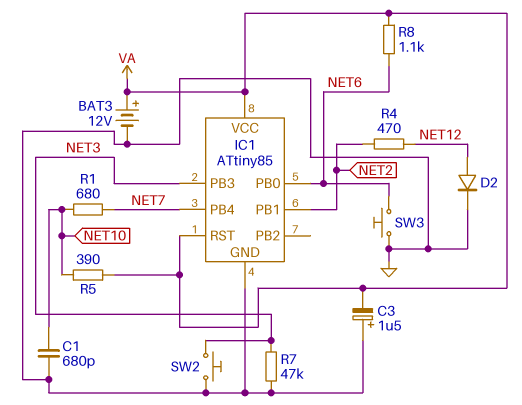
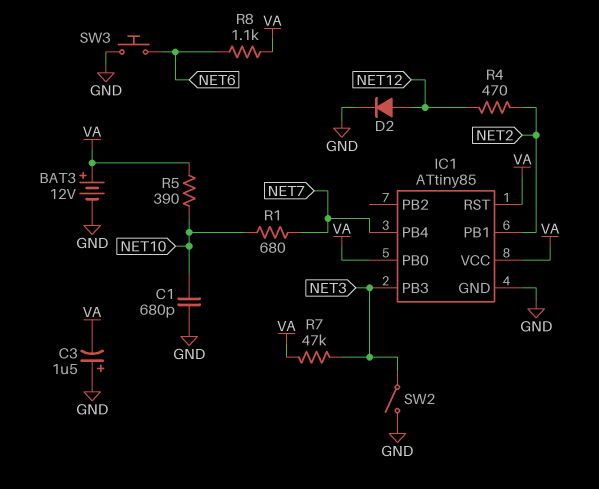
IC1 pin PB0: NET6 -> VA
R7: 47k (GND, NET3) -> 47k (NET3, VA)
SW2: button (GND, NET3) -> switch (GND, NET3)

